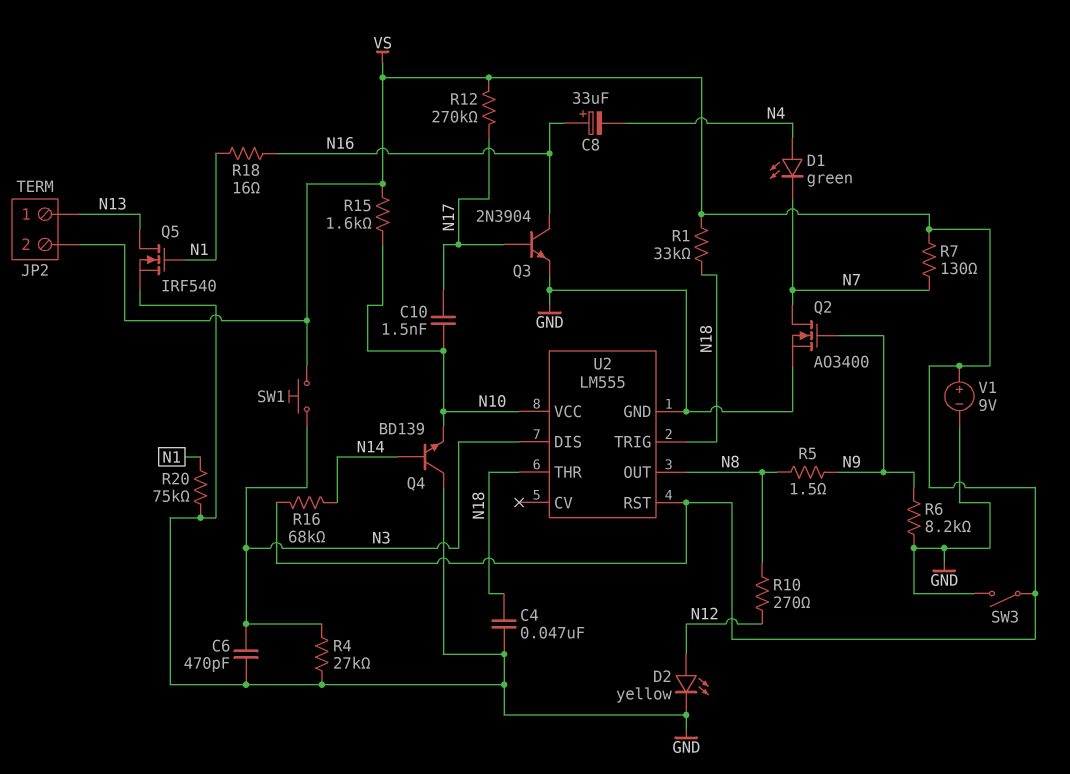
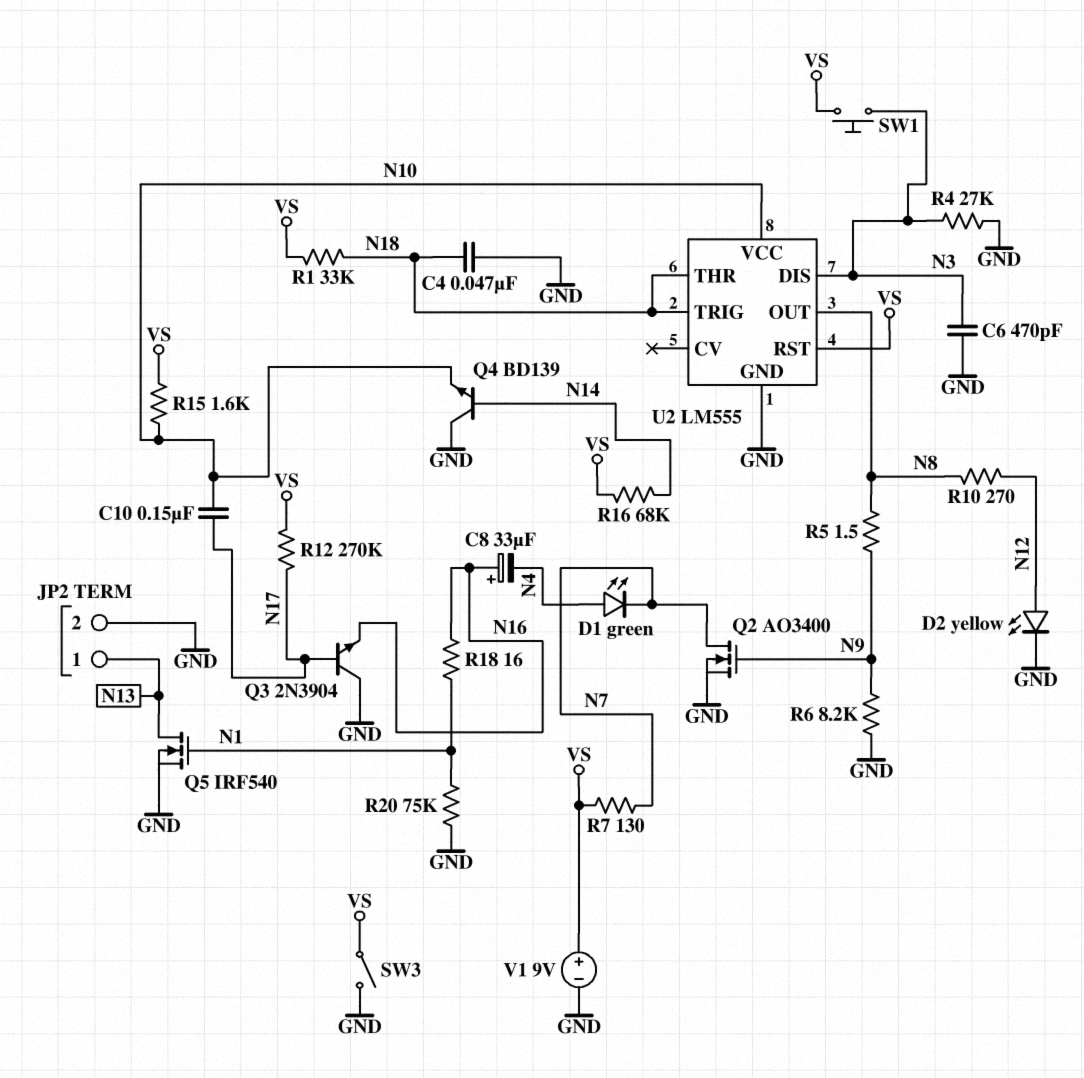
C10: 1.5nF (N10, N17) -> 150nF (N10, N17)
JP2 pin 2: VS -> GND
Q3: NPN 2N3904 (B N17, C N16, E GND) -> NPN 2N3904 (B N17, C GND, E N16)

